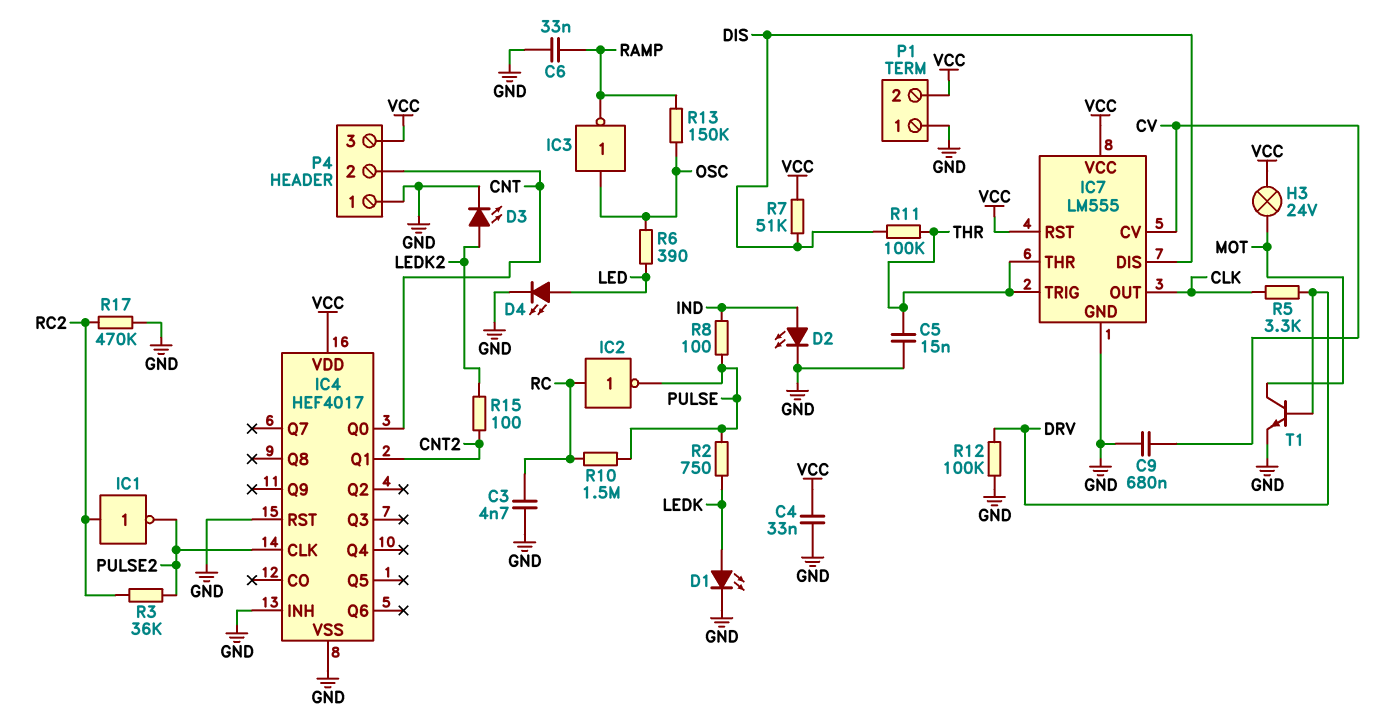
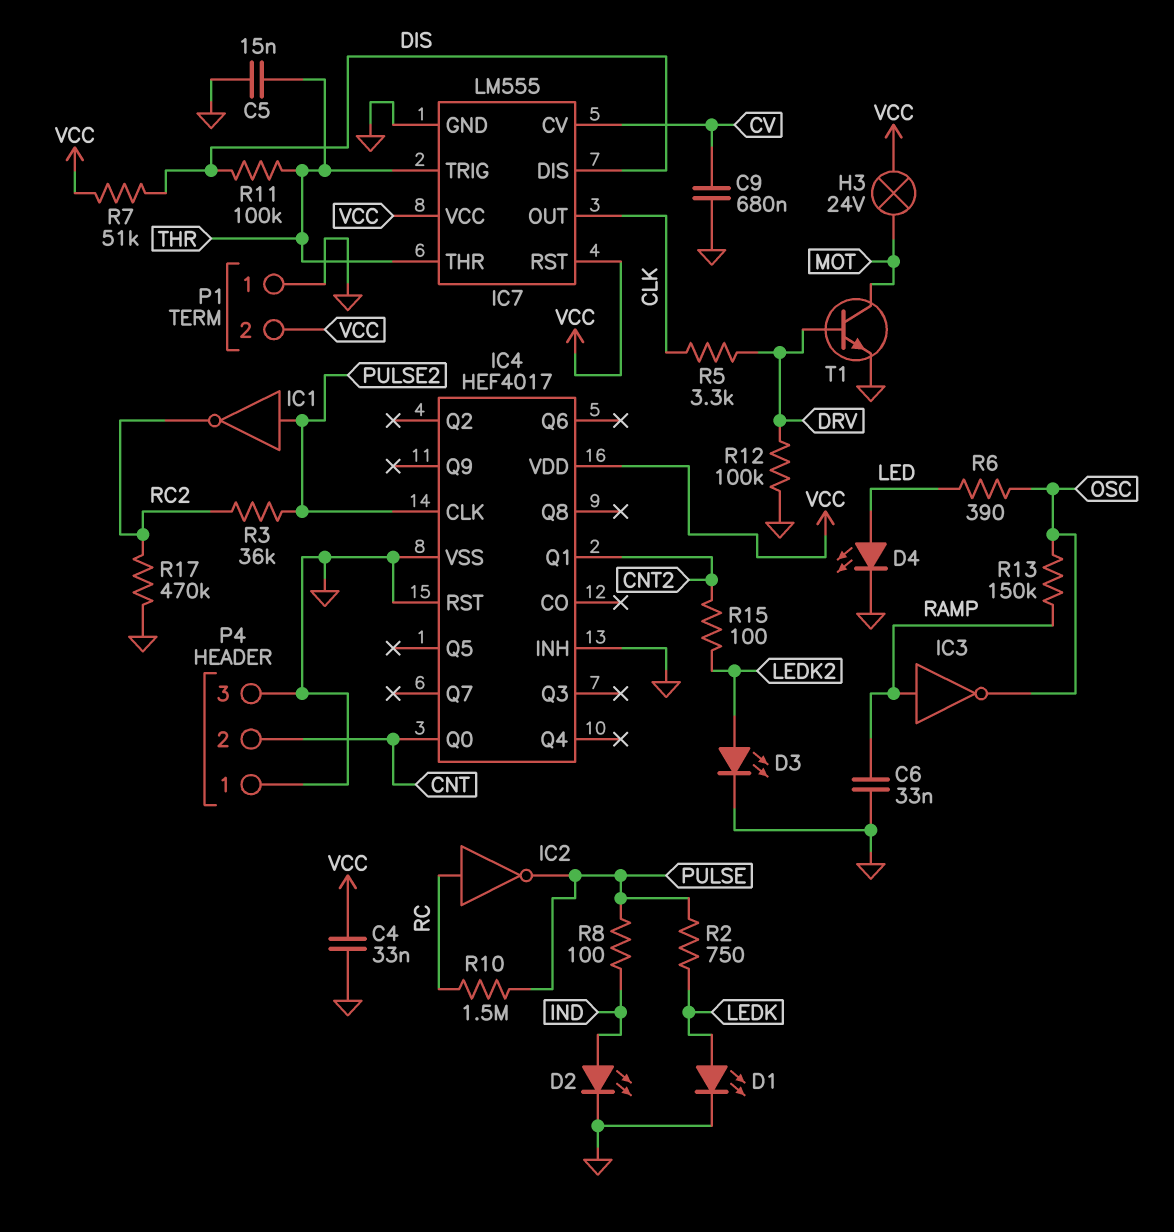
C3: 4.7nF (GND, RC) -> none
IC1: NOT (in RC2, out PULSE2) -> NOT (in PULSE2, out RC2)
IC3: NOT (in OSC, out RAMP) -> NOT (in RAMP, out OSC)
P4 pin 3: VCC -> GND

